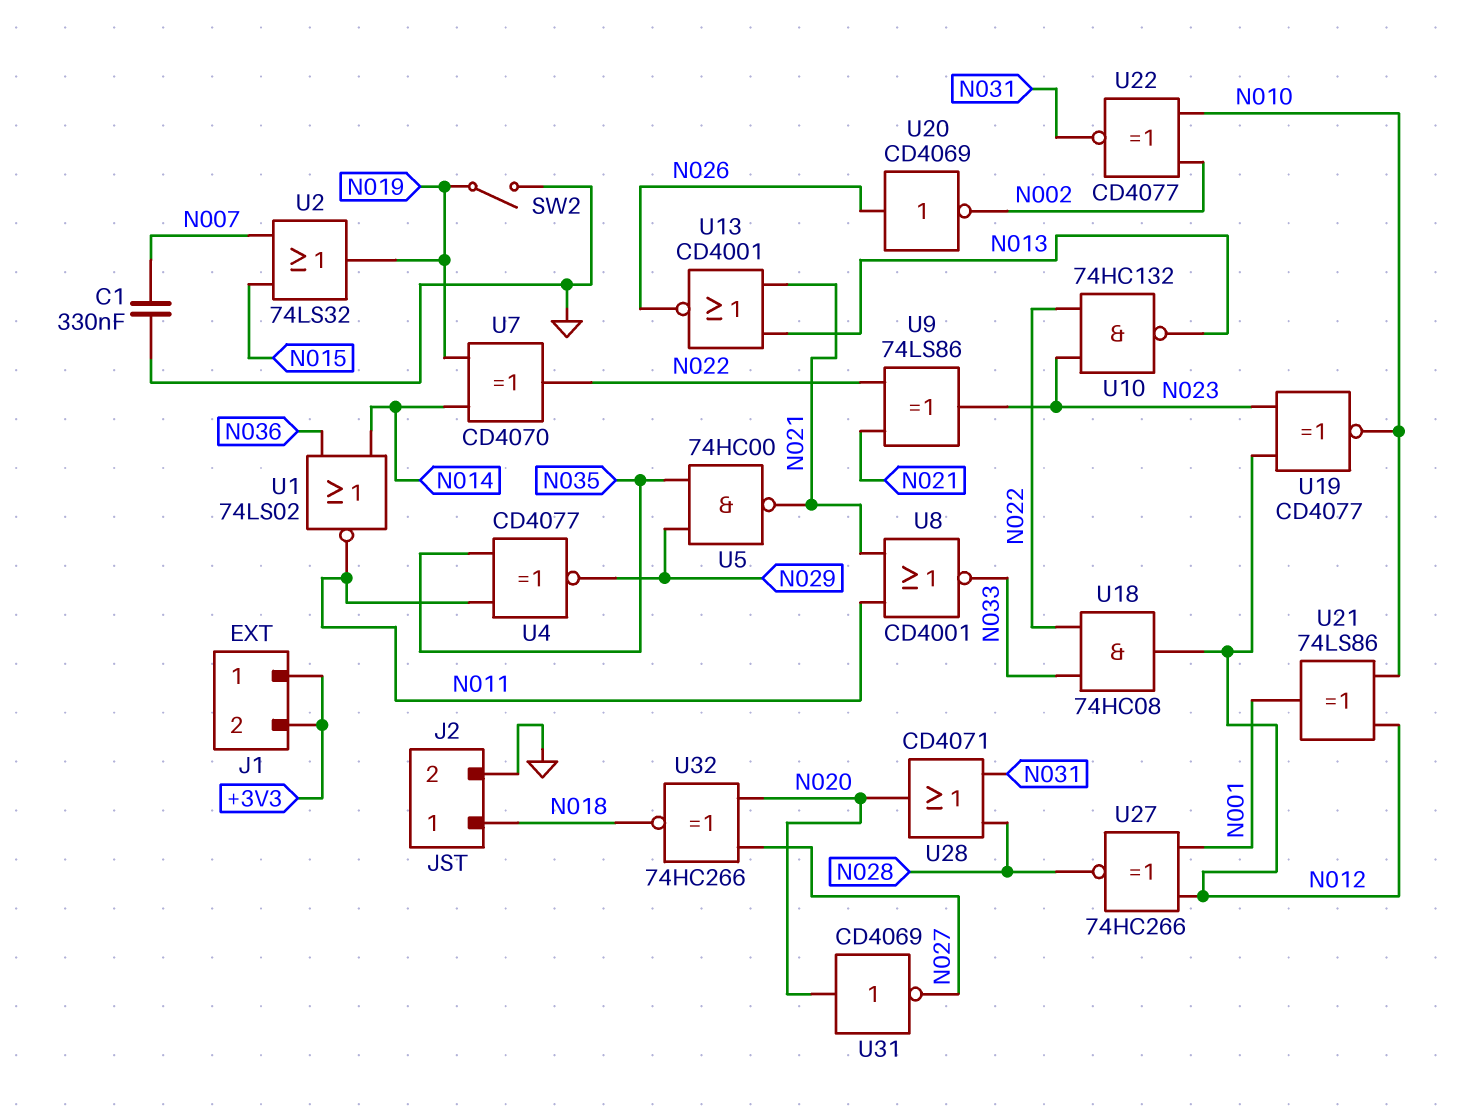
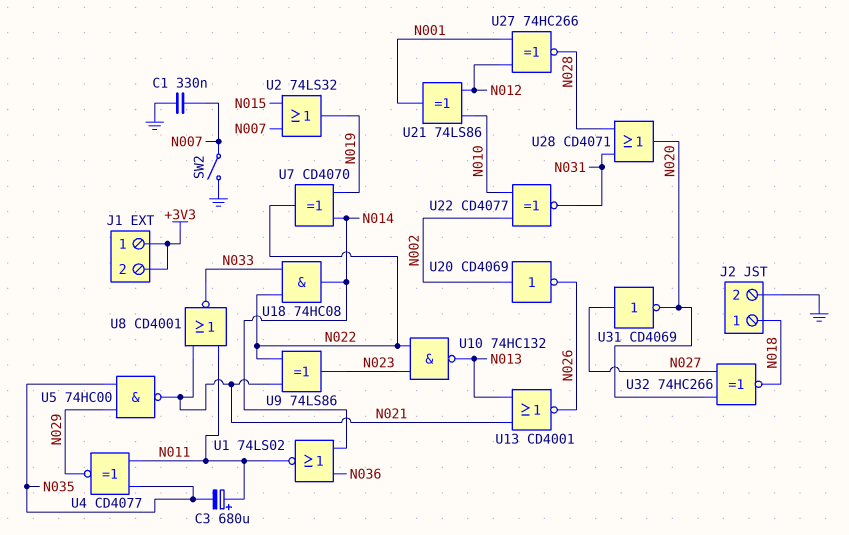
C3: none -> 680uF (plus N011, minus N035)
SW2: switch (GND, N019) -> switch (GND, N007)
U18: AND 74HC08 (in N022, in N033, out N012) -> AND 74HC08 (in N022, in N033, out N014)
U19: XNOR CD4077 (in N012, in N023, out N010) -> none
U20: NOT CD4069 (in N026, out N002) -> NOT CD4069 (in N002, out N026)
U31: NOT CD4069 (in N020, out N027) -> NOT CD4069 (in N027, out N020)

